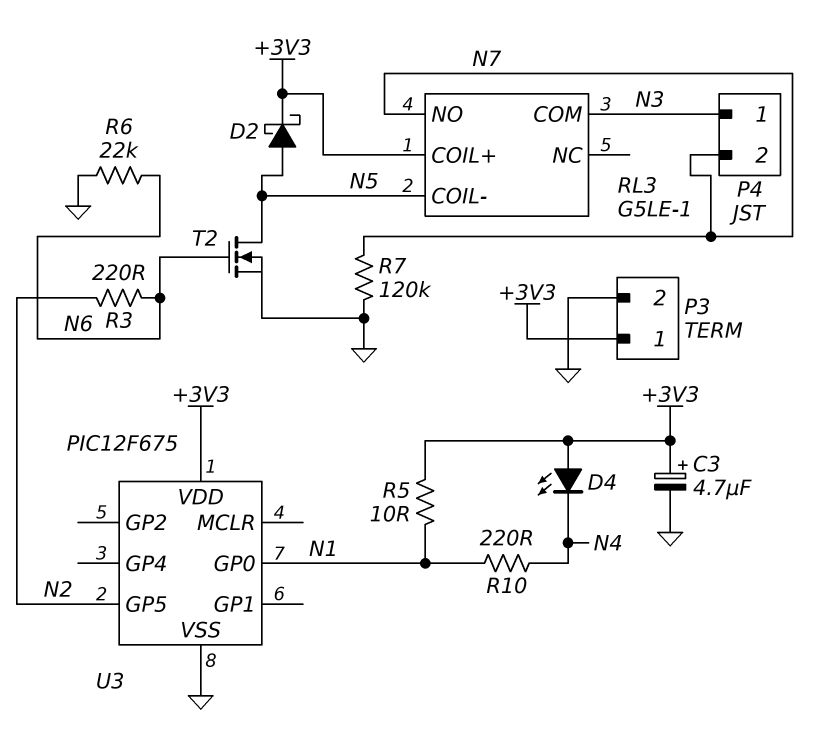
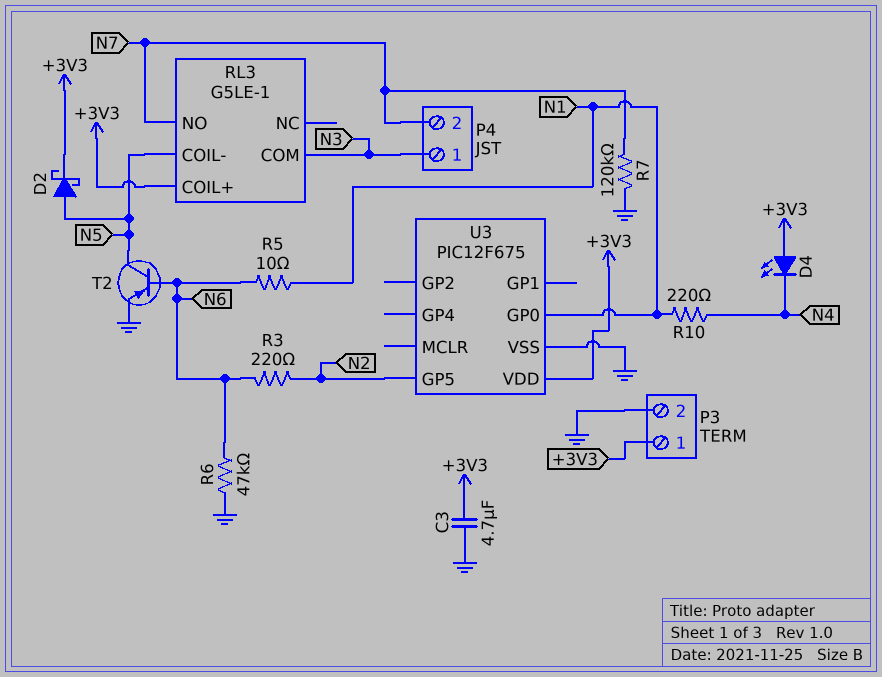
C3: 4.7uF (plus +3V3, minus GND) -> 4.7uF (+3V3, GND)
R5: 10 (+3V3, N1) -> 10 (N1, N6)
R6: 22k (GND, N6) -> 47k (GND, N6)
T2: NMOS (G N6, D N5, S GND) -> PNP (B N6, C N5, E GND)

